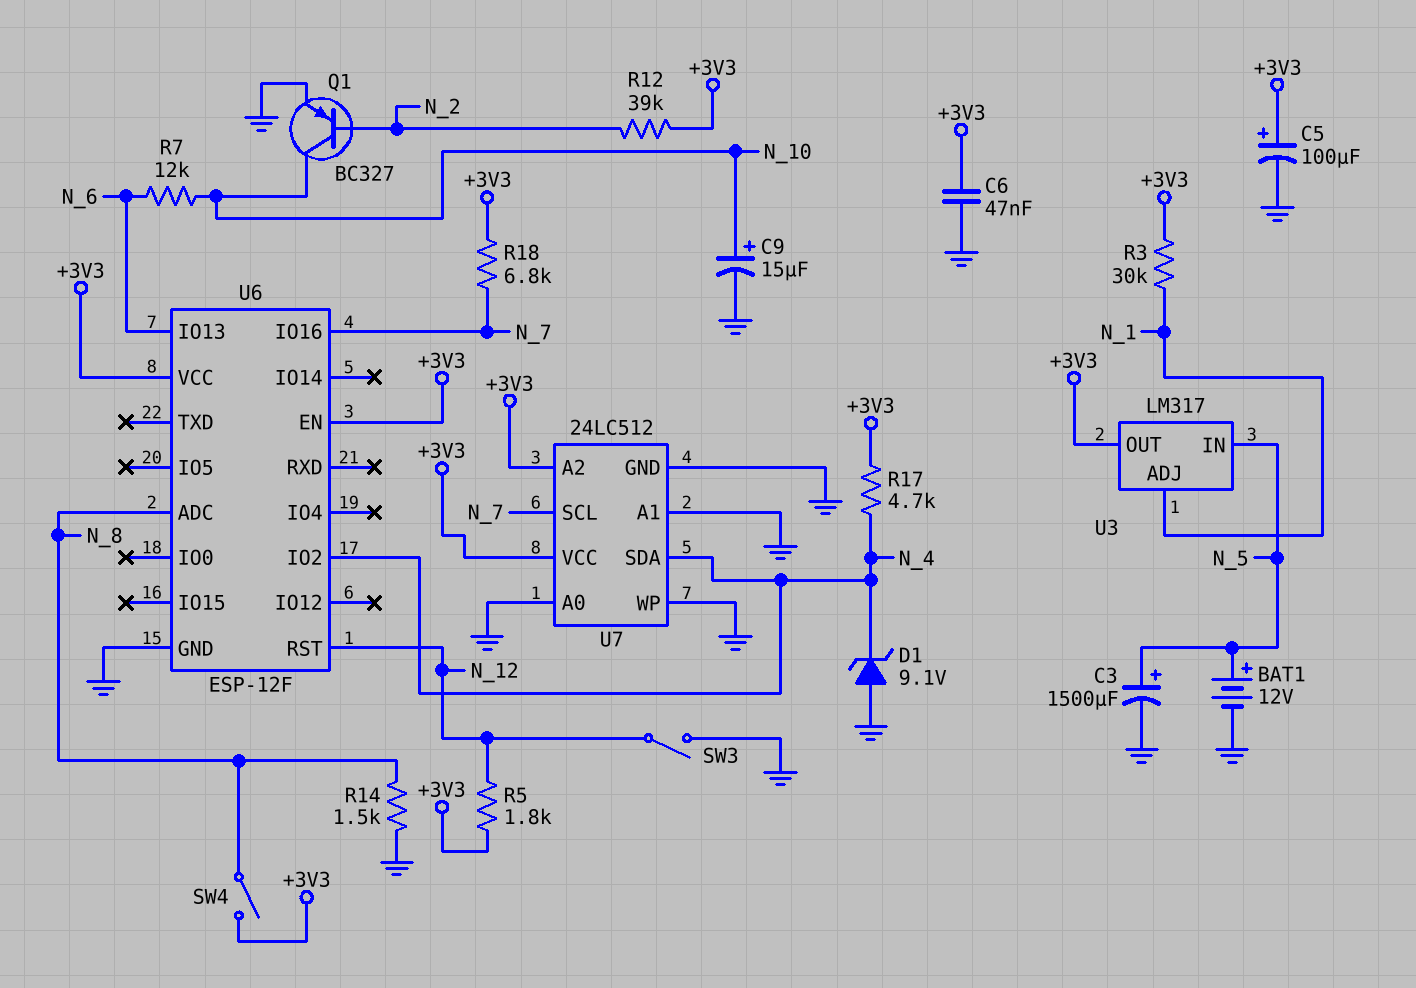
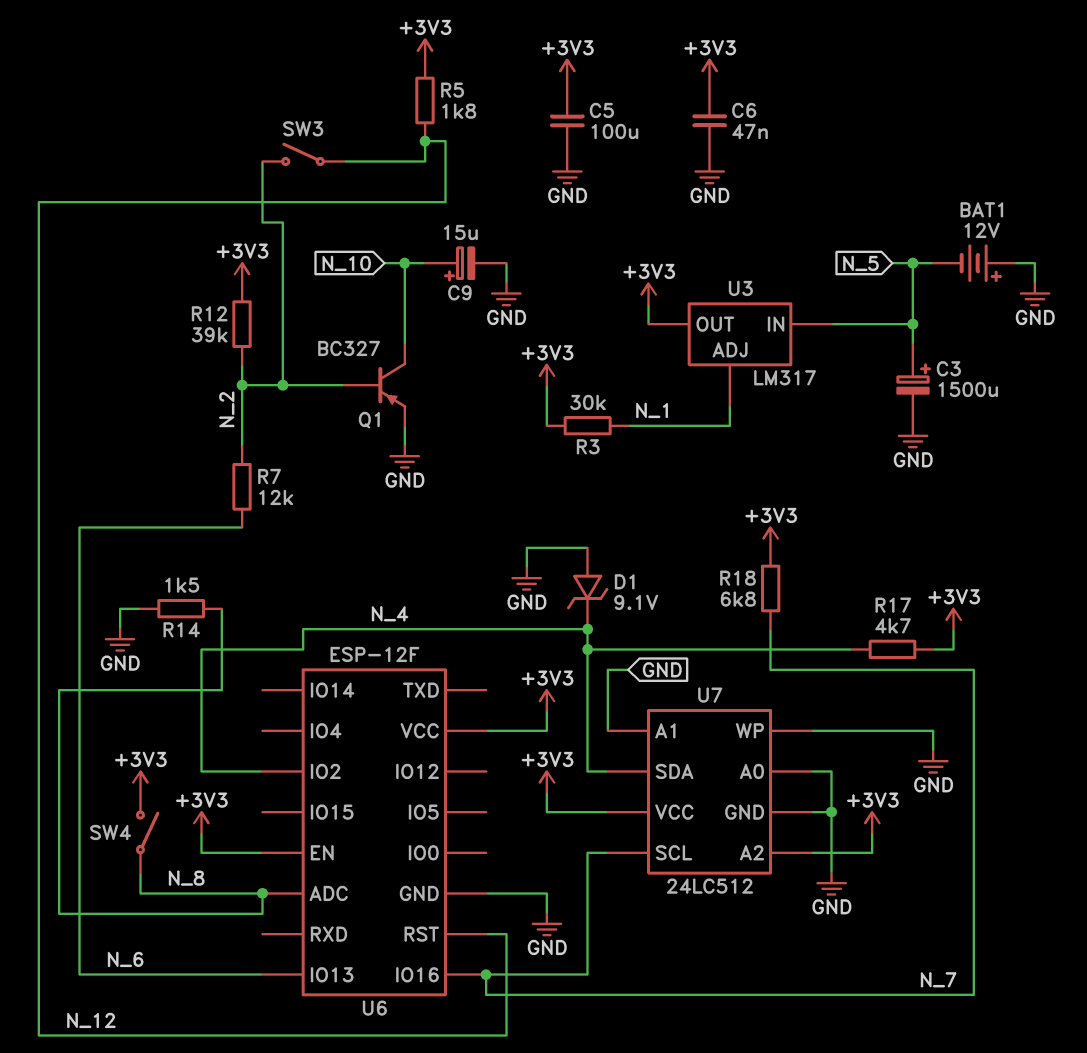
BAT1: 12V (plus N_5, minus GND) -> 12V (plus GND, minus N_5)
C5: 100uF (plus +3V3, minus GND) -> 100uF (+3V3, GND)
R7: 12k (N_6, N_10) -> 12k (N_2, N_6)
SW3: switch (GND, N_12) -> switch (N_2, N_12)

